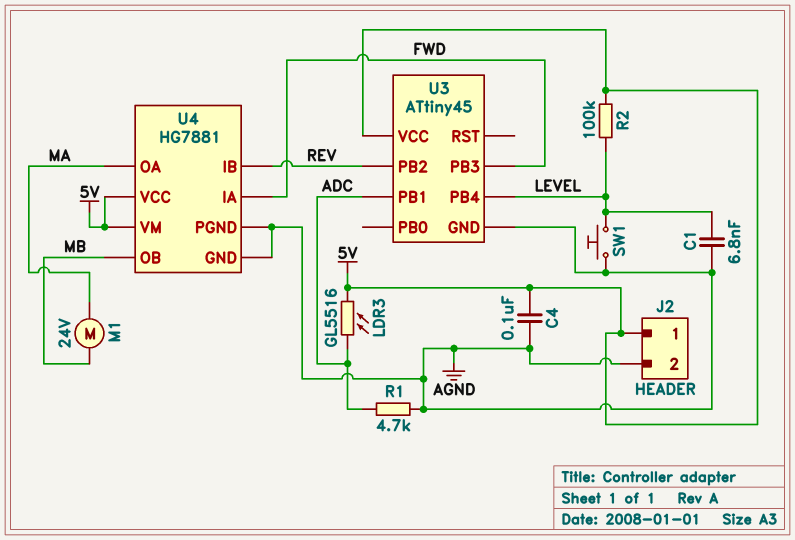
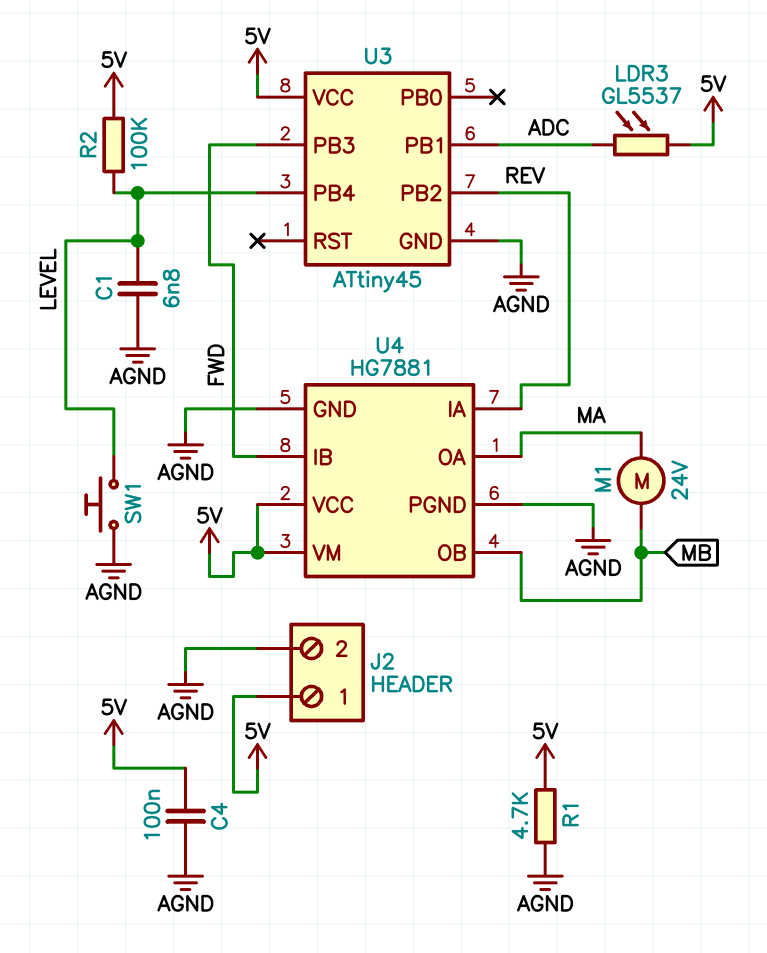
LDR3: GL5516 (5V, ADC) -> GL5537 (5V, ADC)
R1: 4.7k (ADC, AGND) -> 4.7k (5V, AGND)
U4 pin IA: FWD -> REV
U4 pin IB: REV -> FWD

